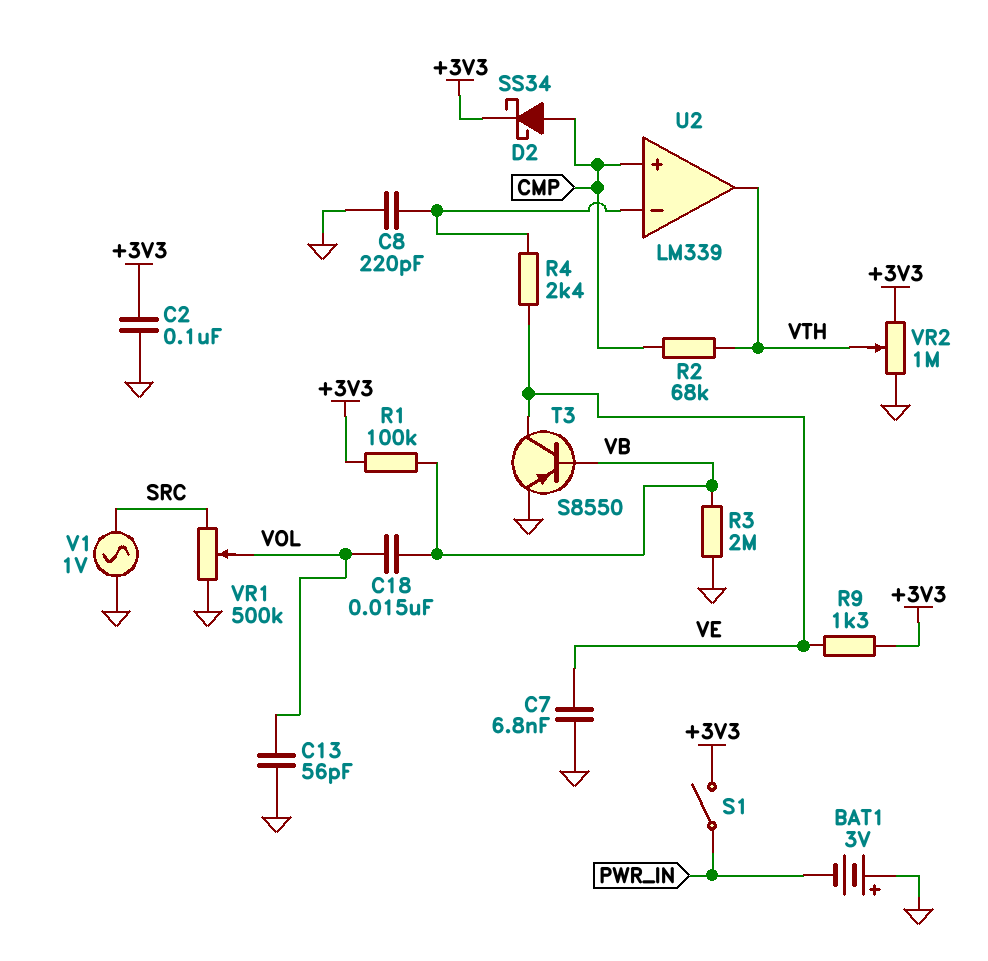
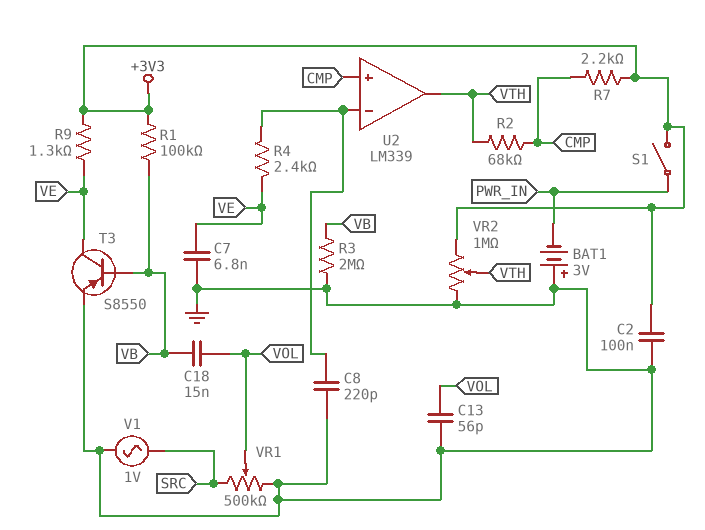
D2: schottky SS34 (A CMP, K +3V3) -> none
R7: none -> 2.2k (+3V3, CMP)

